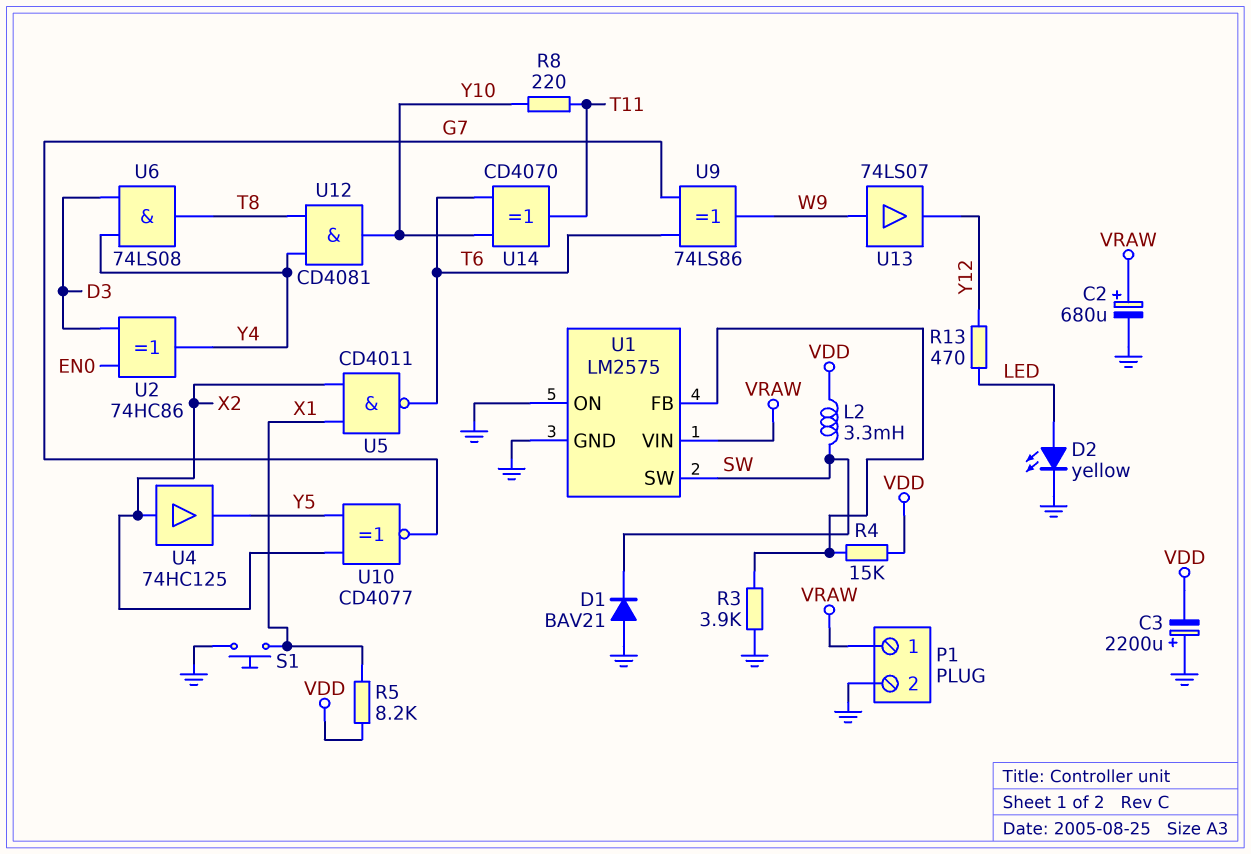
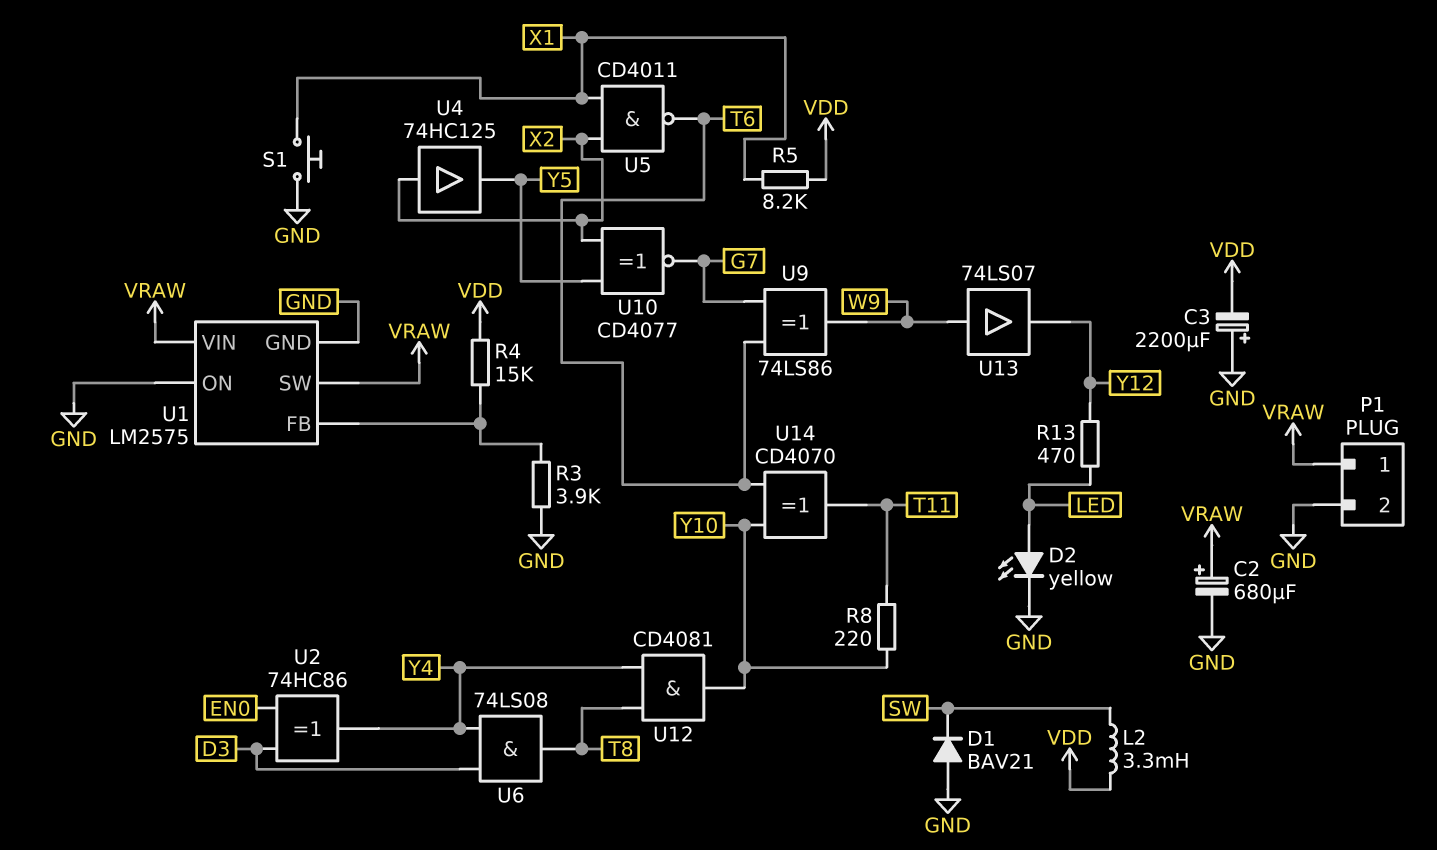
U1 pin SW: SW -> VRAW

